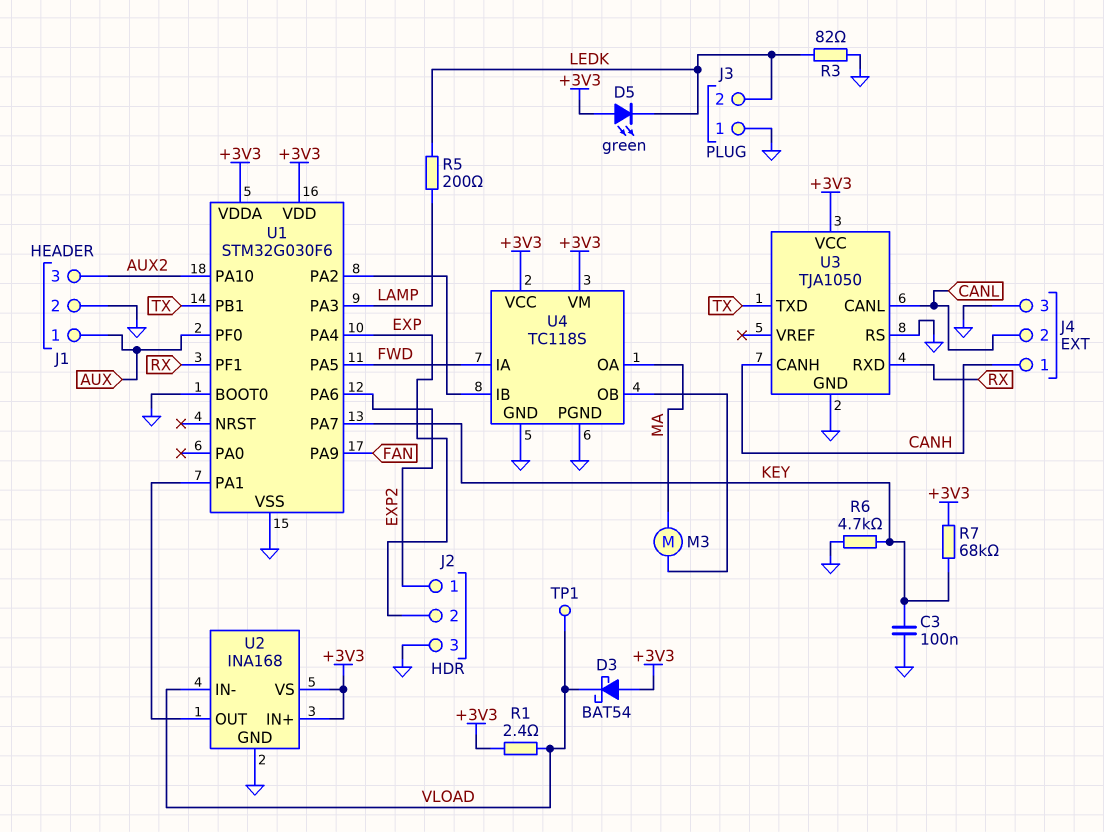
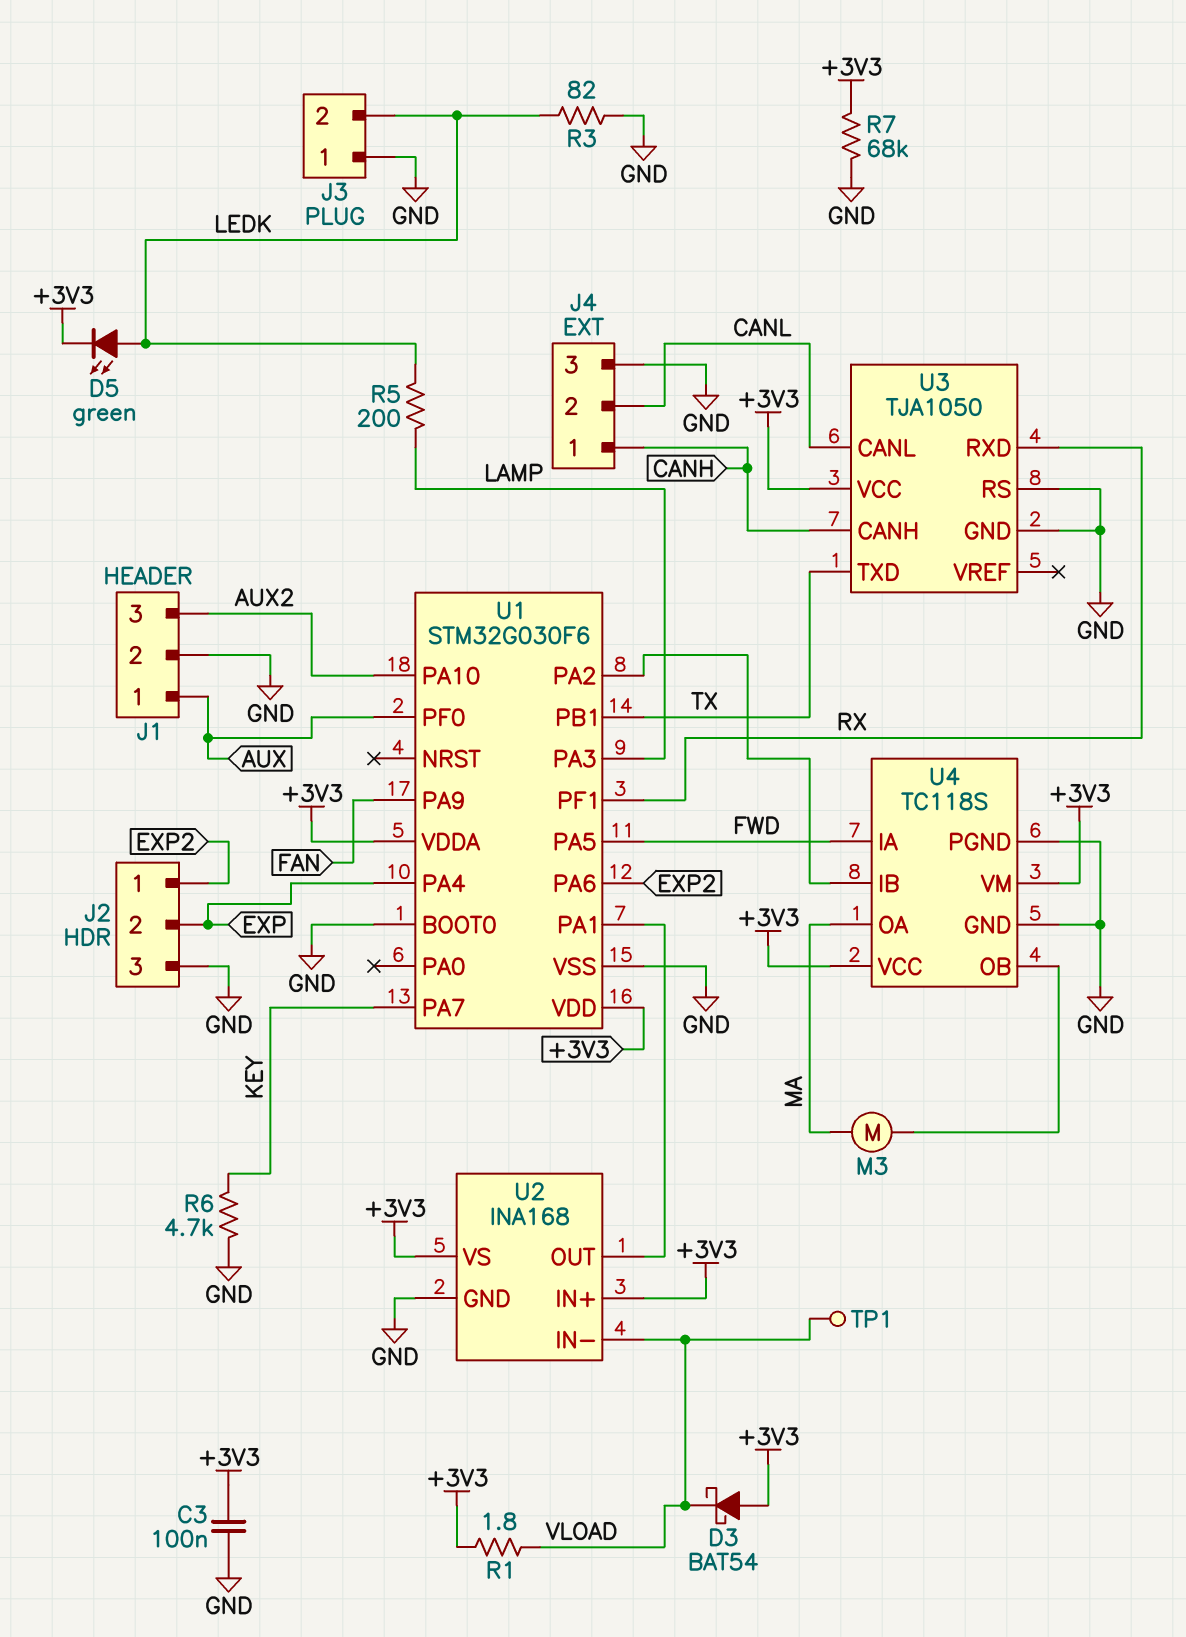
C3: 100nF (GND, KEY) -> 100nF (+3V3, GND)
D5: LED green (A +3V3, K LEDK) -> LED green (A LEDK, K +3V3)
R1: 2.4 (+3V3, VLOAD) -> 1.8 (+3V3, VLOAD)
R7: 68k (+3V3, KEY) -> 68k (+3V3, GND)

